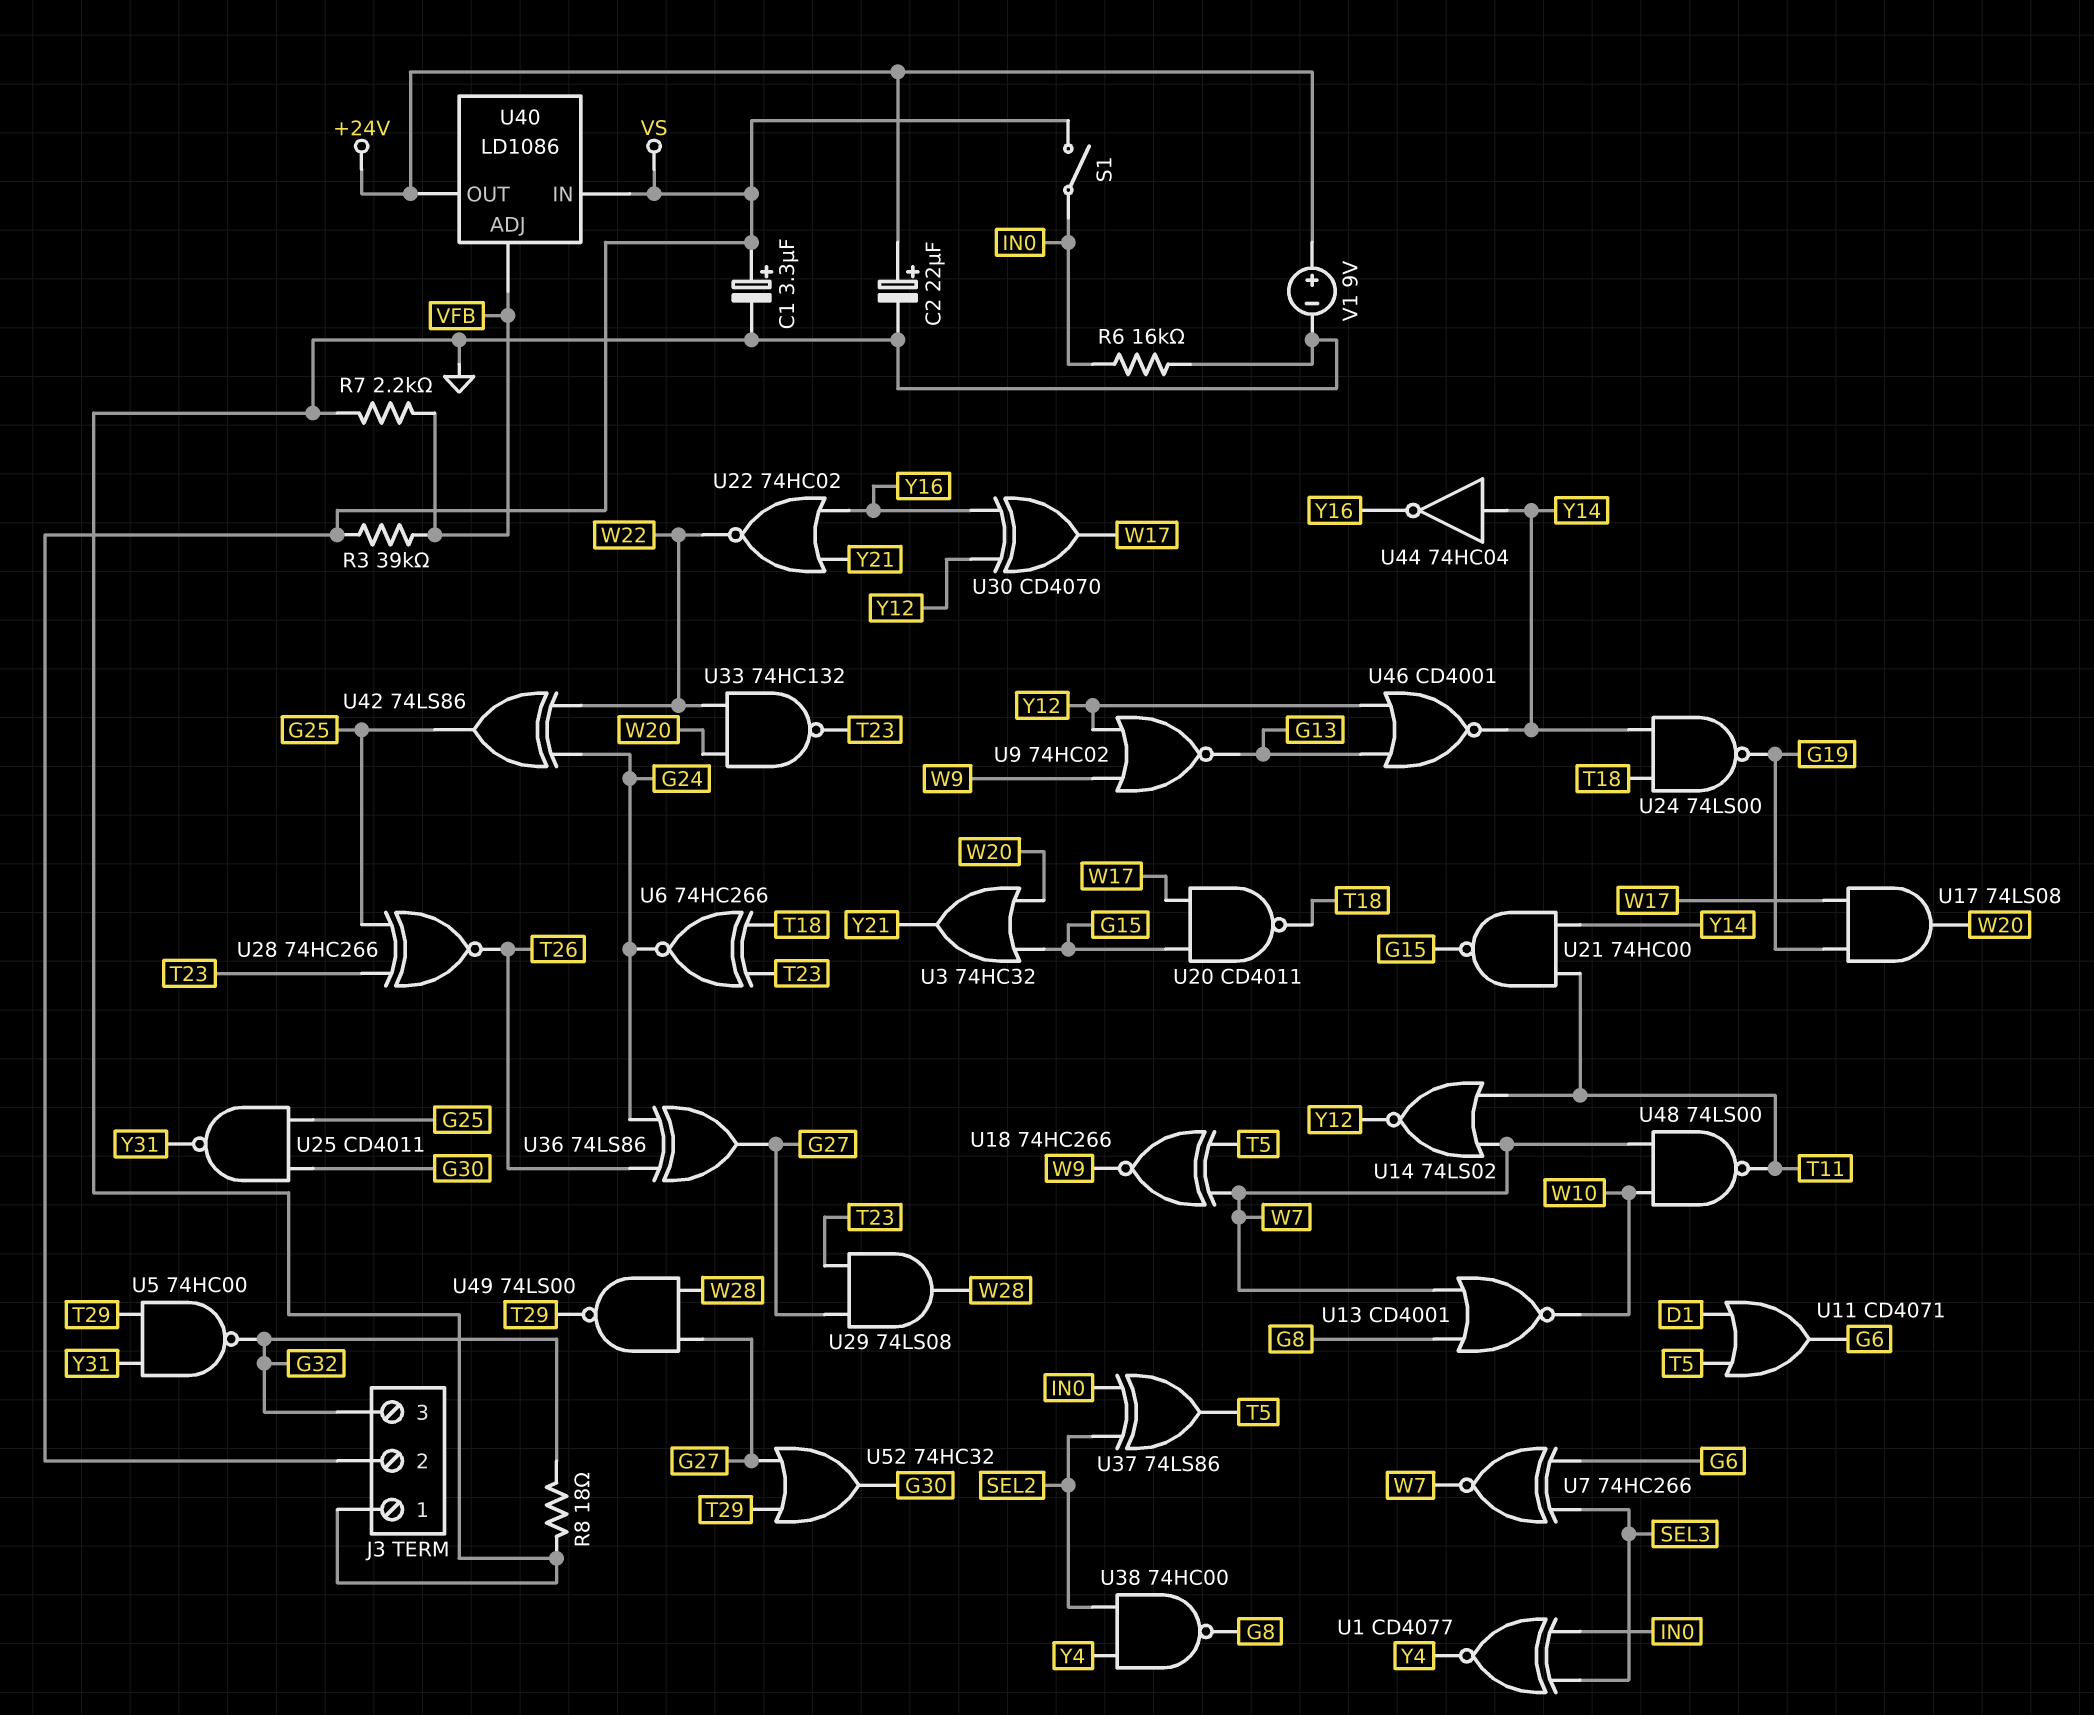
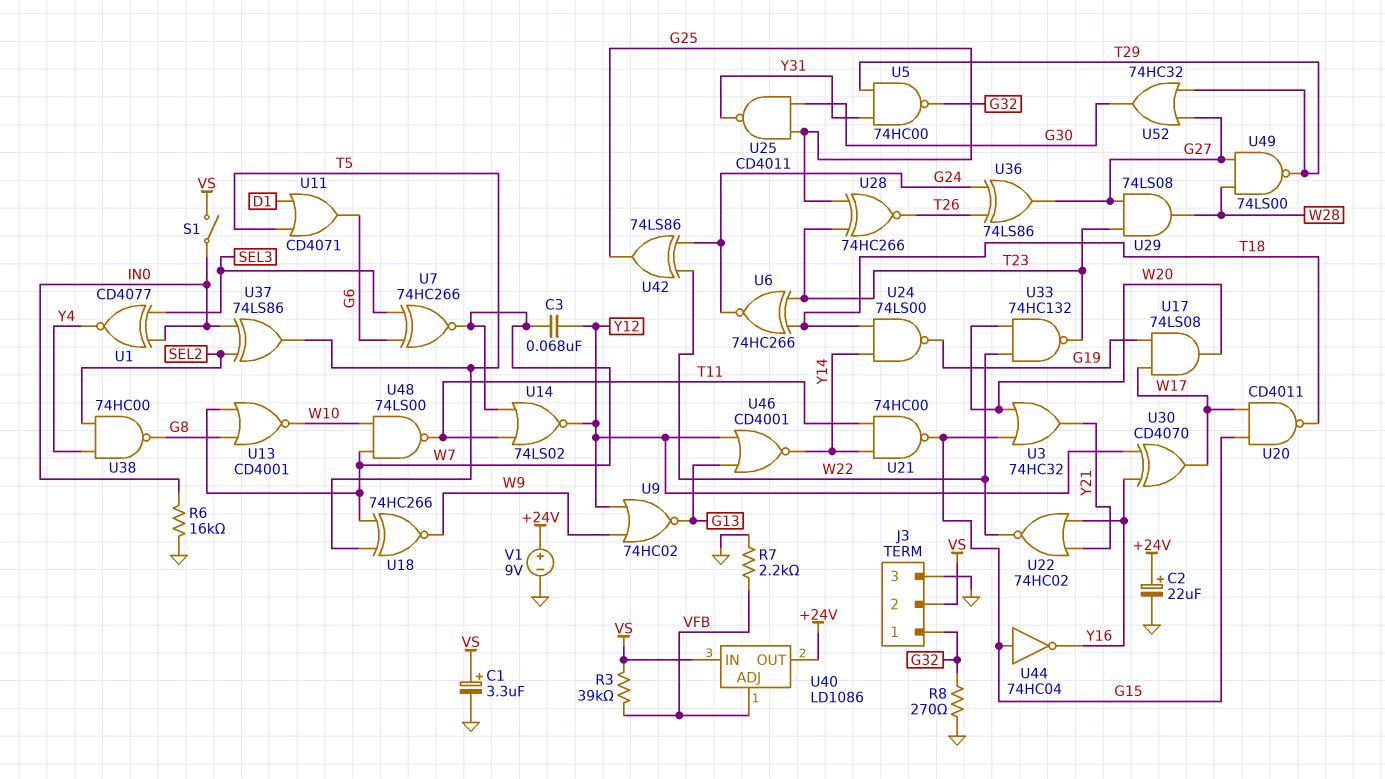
C3: none -> 68nF (W7, Y12)
J3 pin 1: GND -> G32
J3 pin 3: G32 -> GND
R8: 18 (G32, GND) -> 270 (G32, GND)
U44: NOT 74HC04 (in Y14, out Y16) -> NOT 74HC04 (in G15, out Y16)

